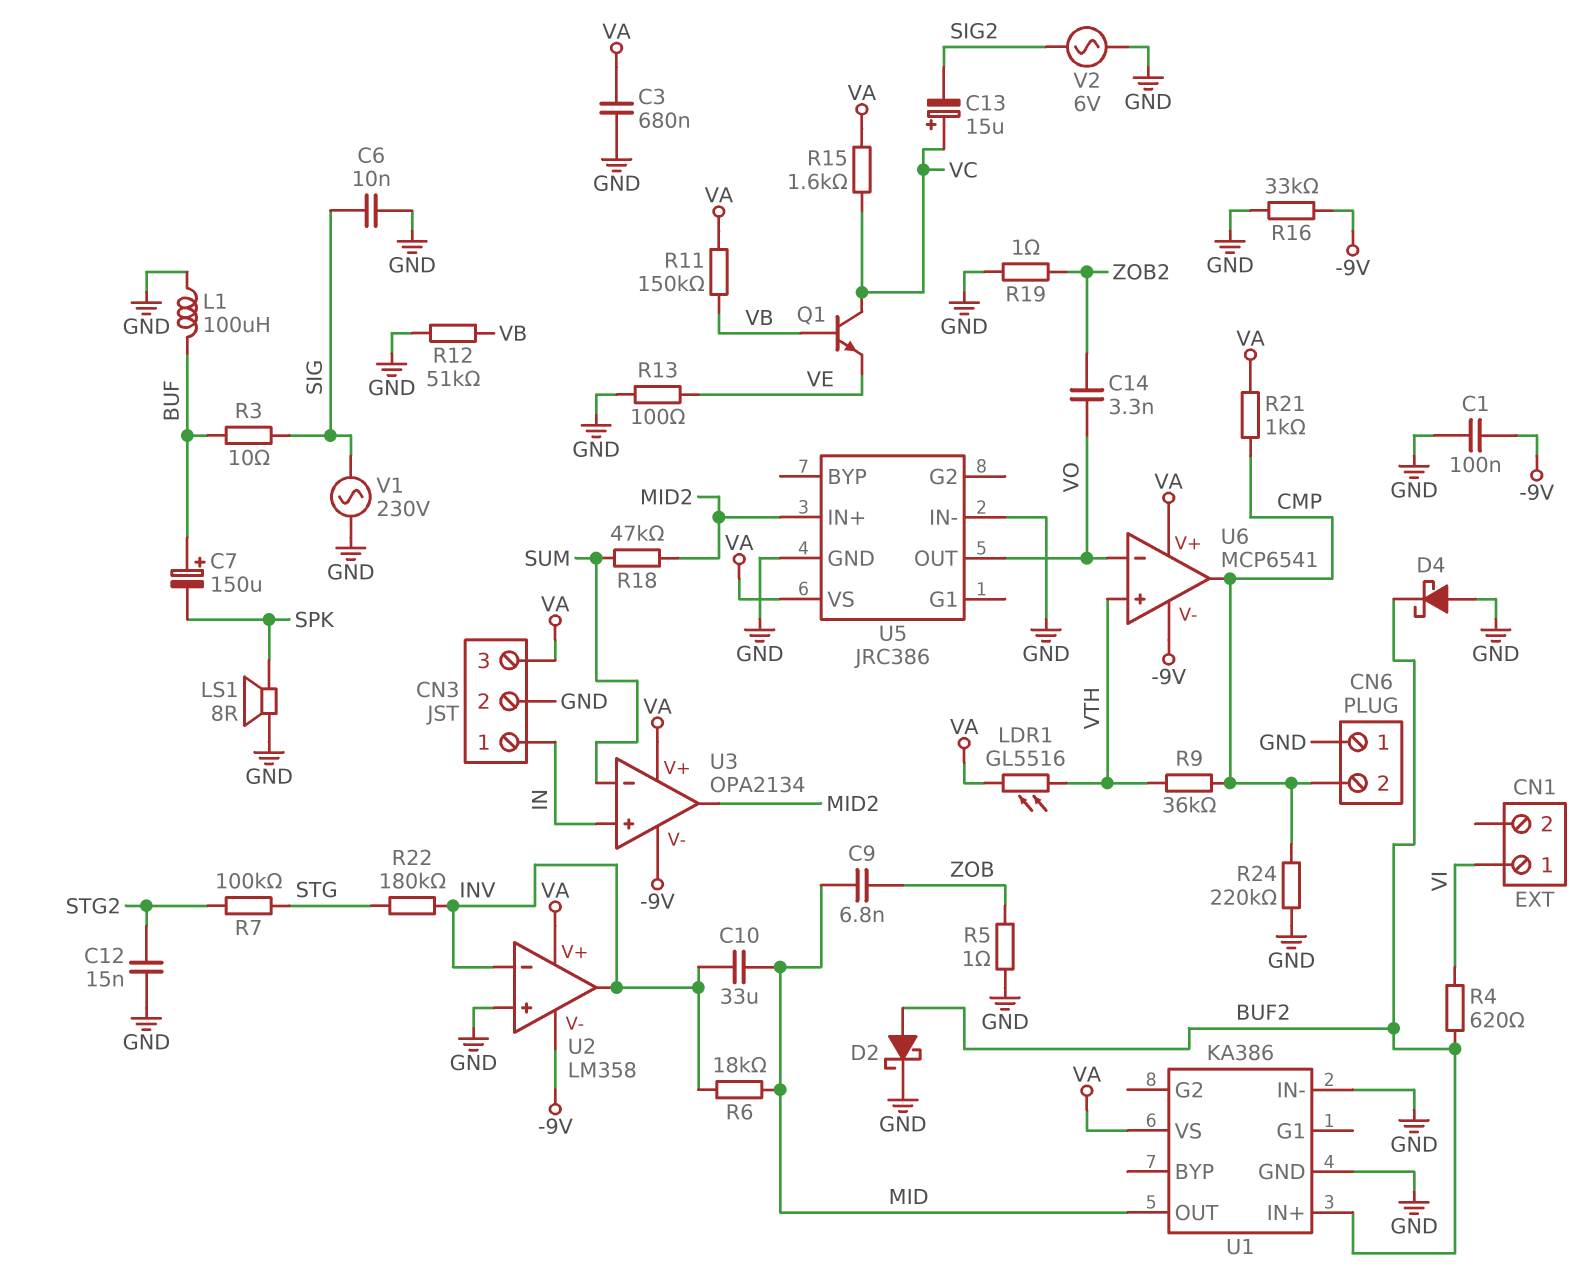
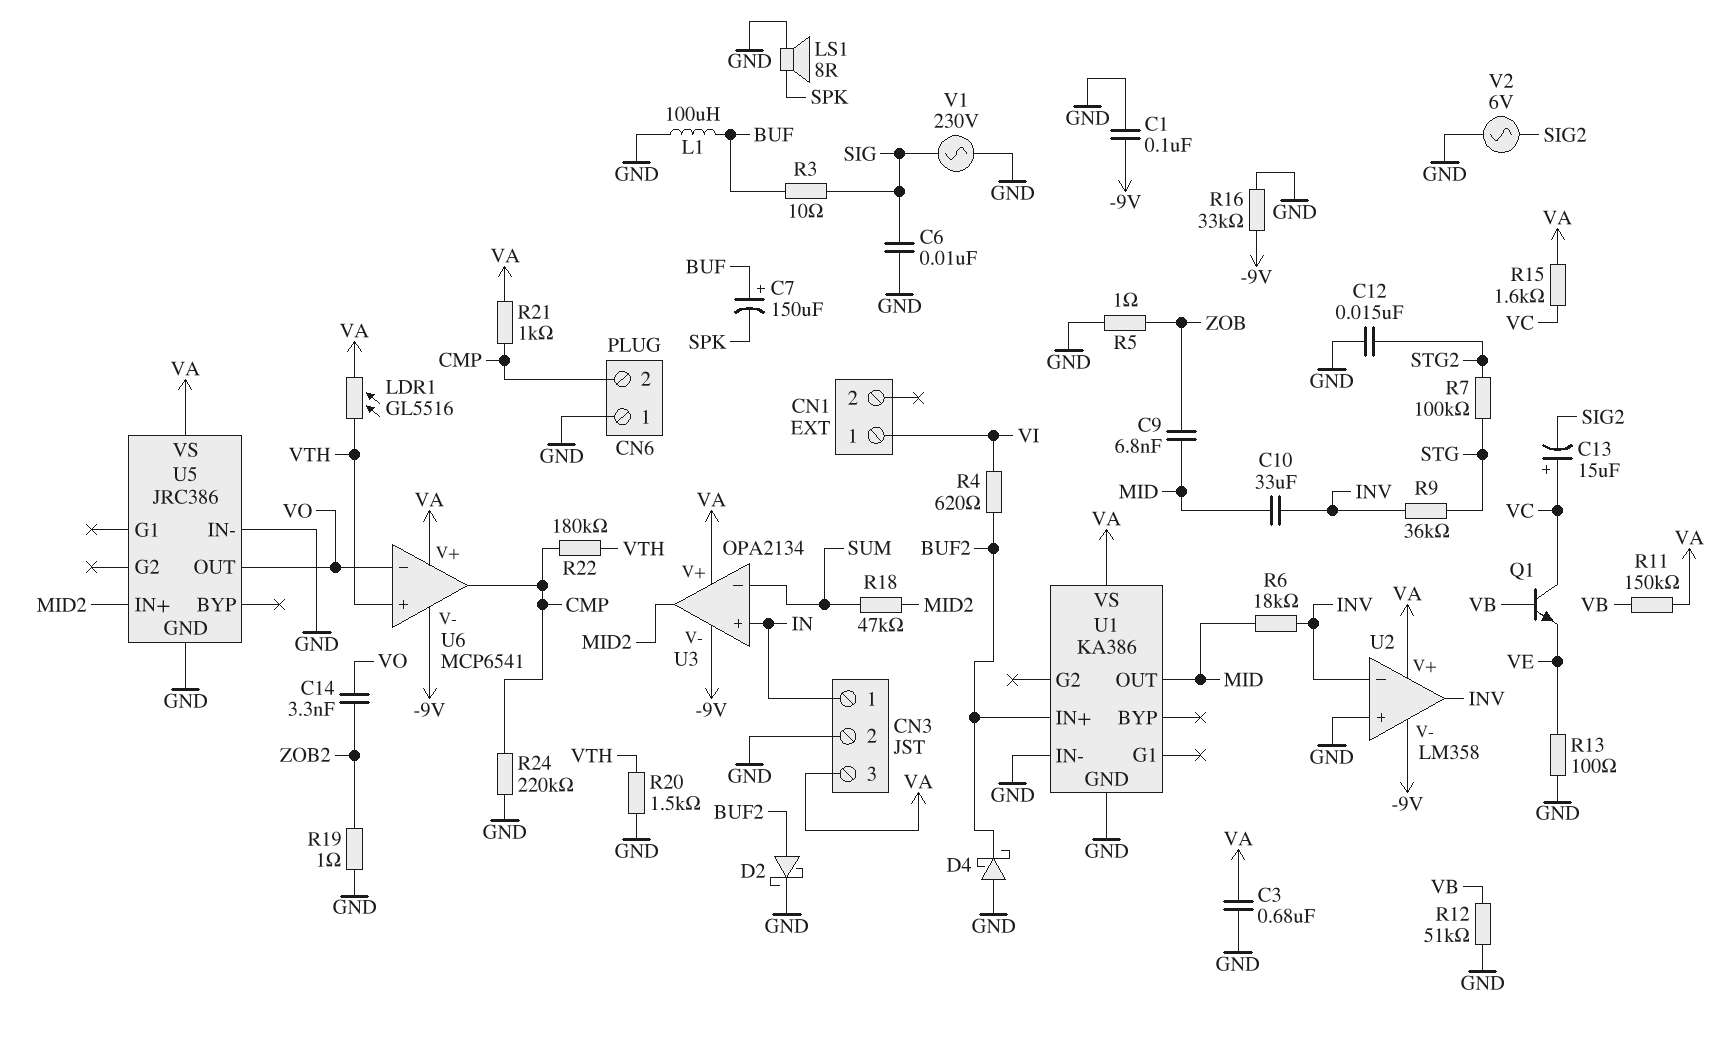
R9: 36k (CMP, VTH) -> 36k (INV, STG)
R20: none -> 1.5k (GND, VTH)
R22: 180k (INV, STG) -> 180k (CMP, VTH)

